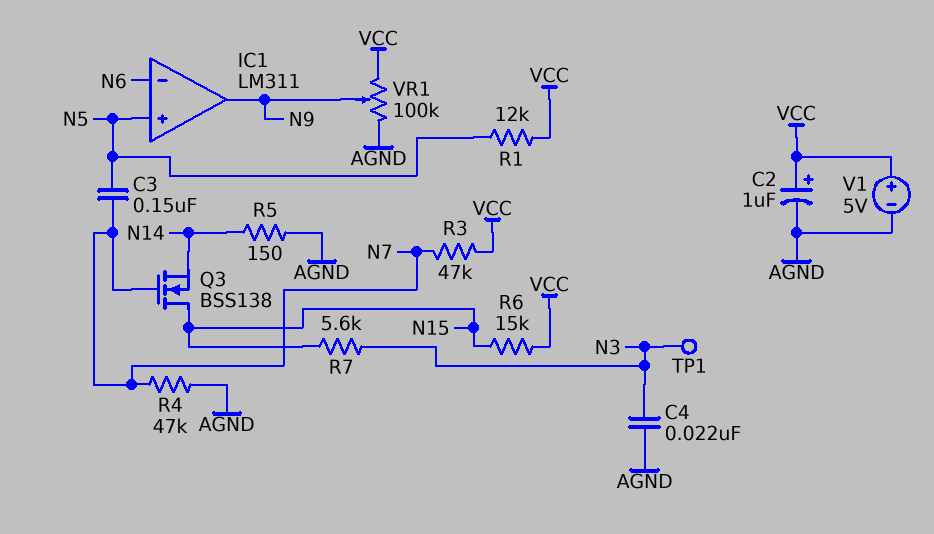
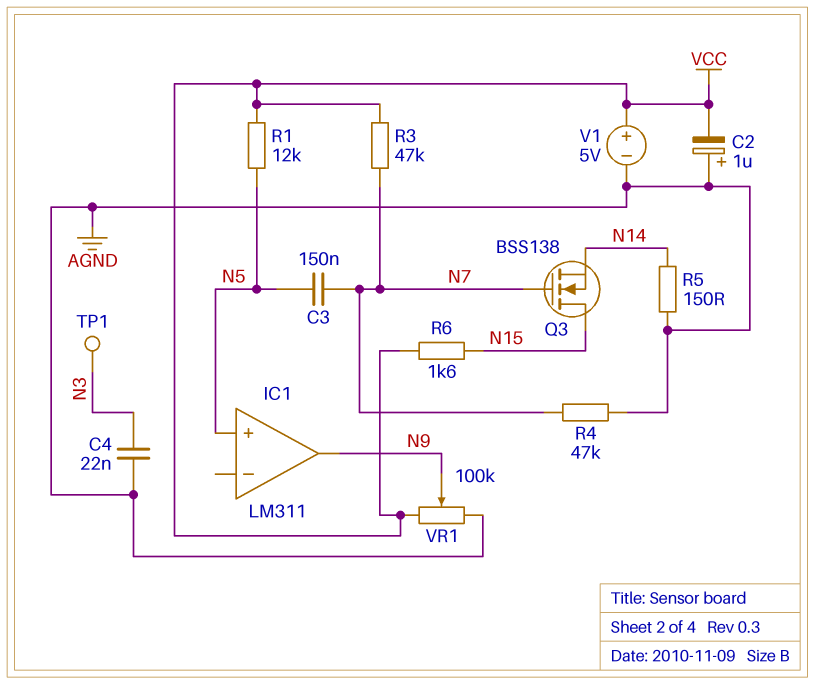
C2: 1uF (plus VCC, minus AGND) -> 1uF (plus AGND, minus VCC)
IC1 pin in-: N6 -> none
R6: 15k (N15, VCC) -> 1.6k (N15, VCC)
R7: 5.6k (N3, N15) -> none

